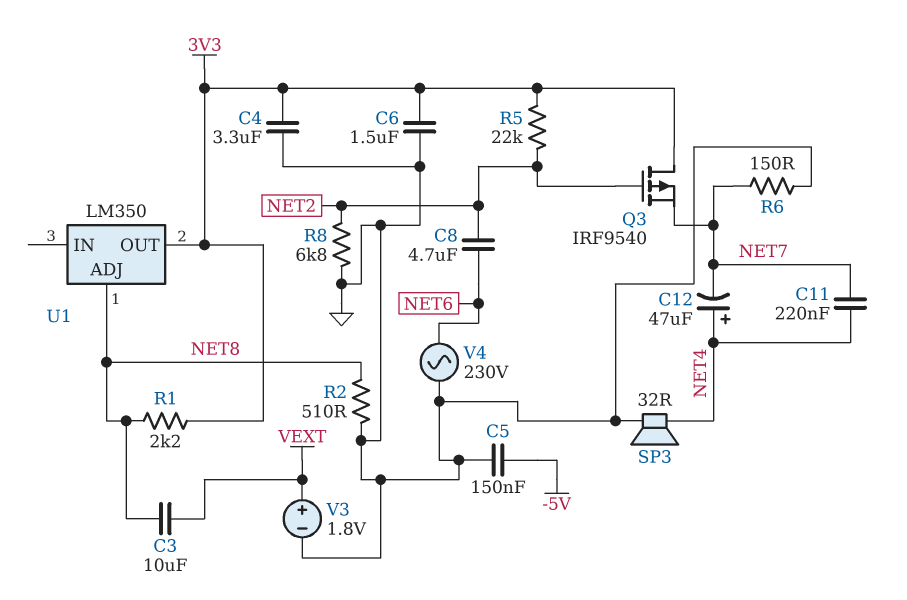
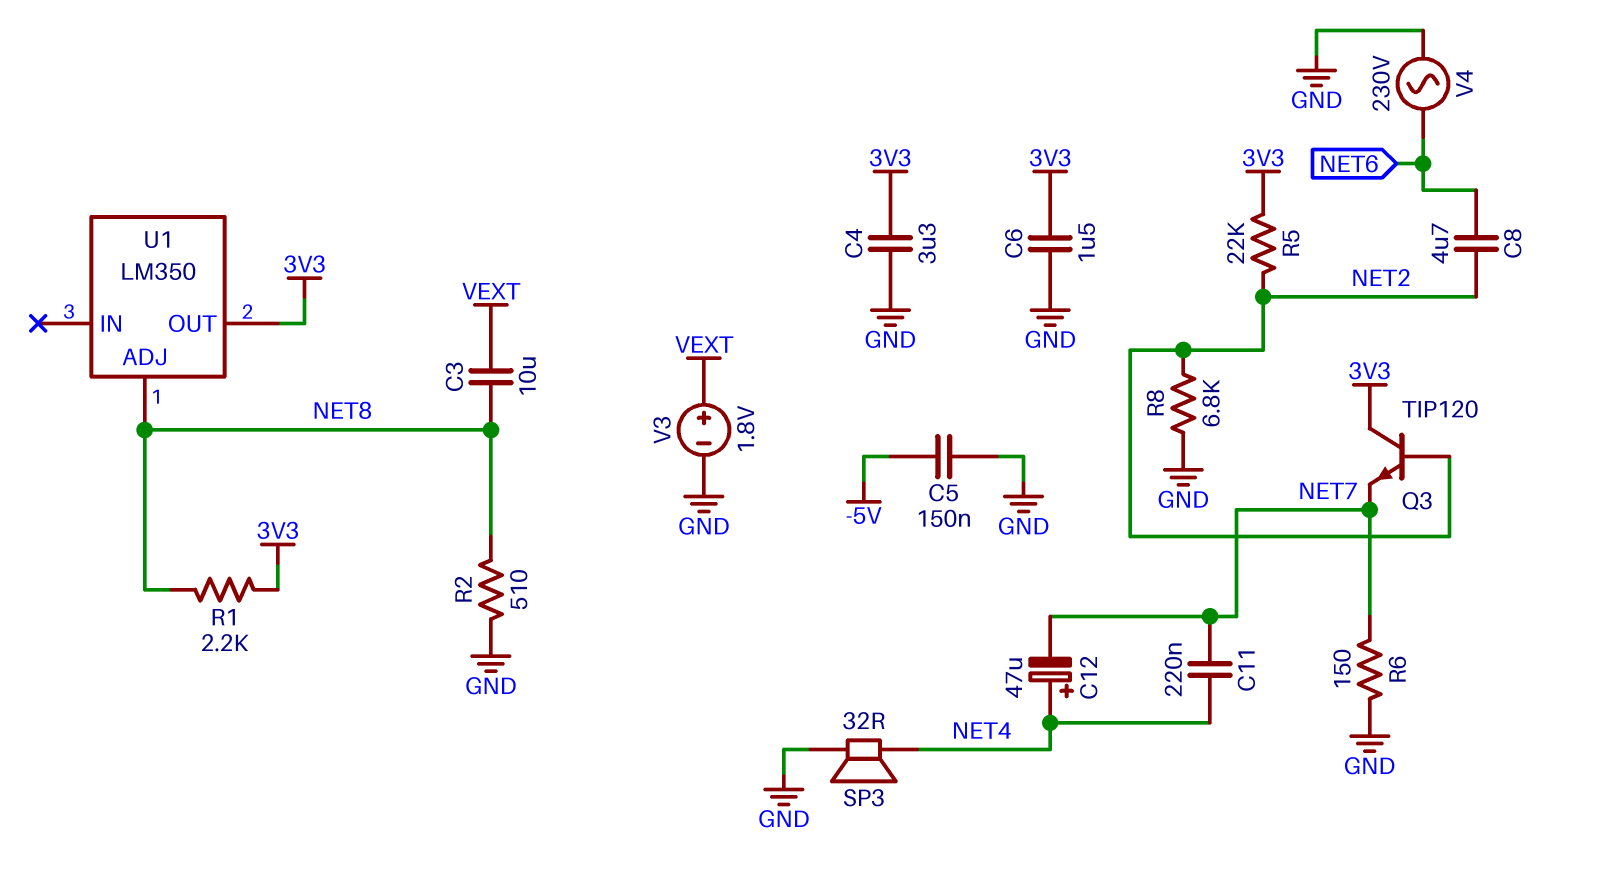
Q3: PMOS IRF9540 (G NET2, D 3V3, S NET7) -> NPN TIP120 (B NET2, C 3V3, E NET7)

